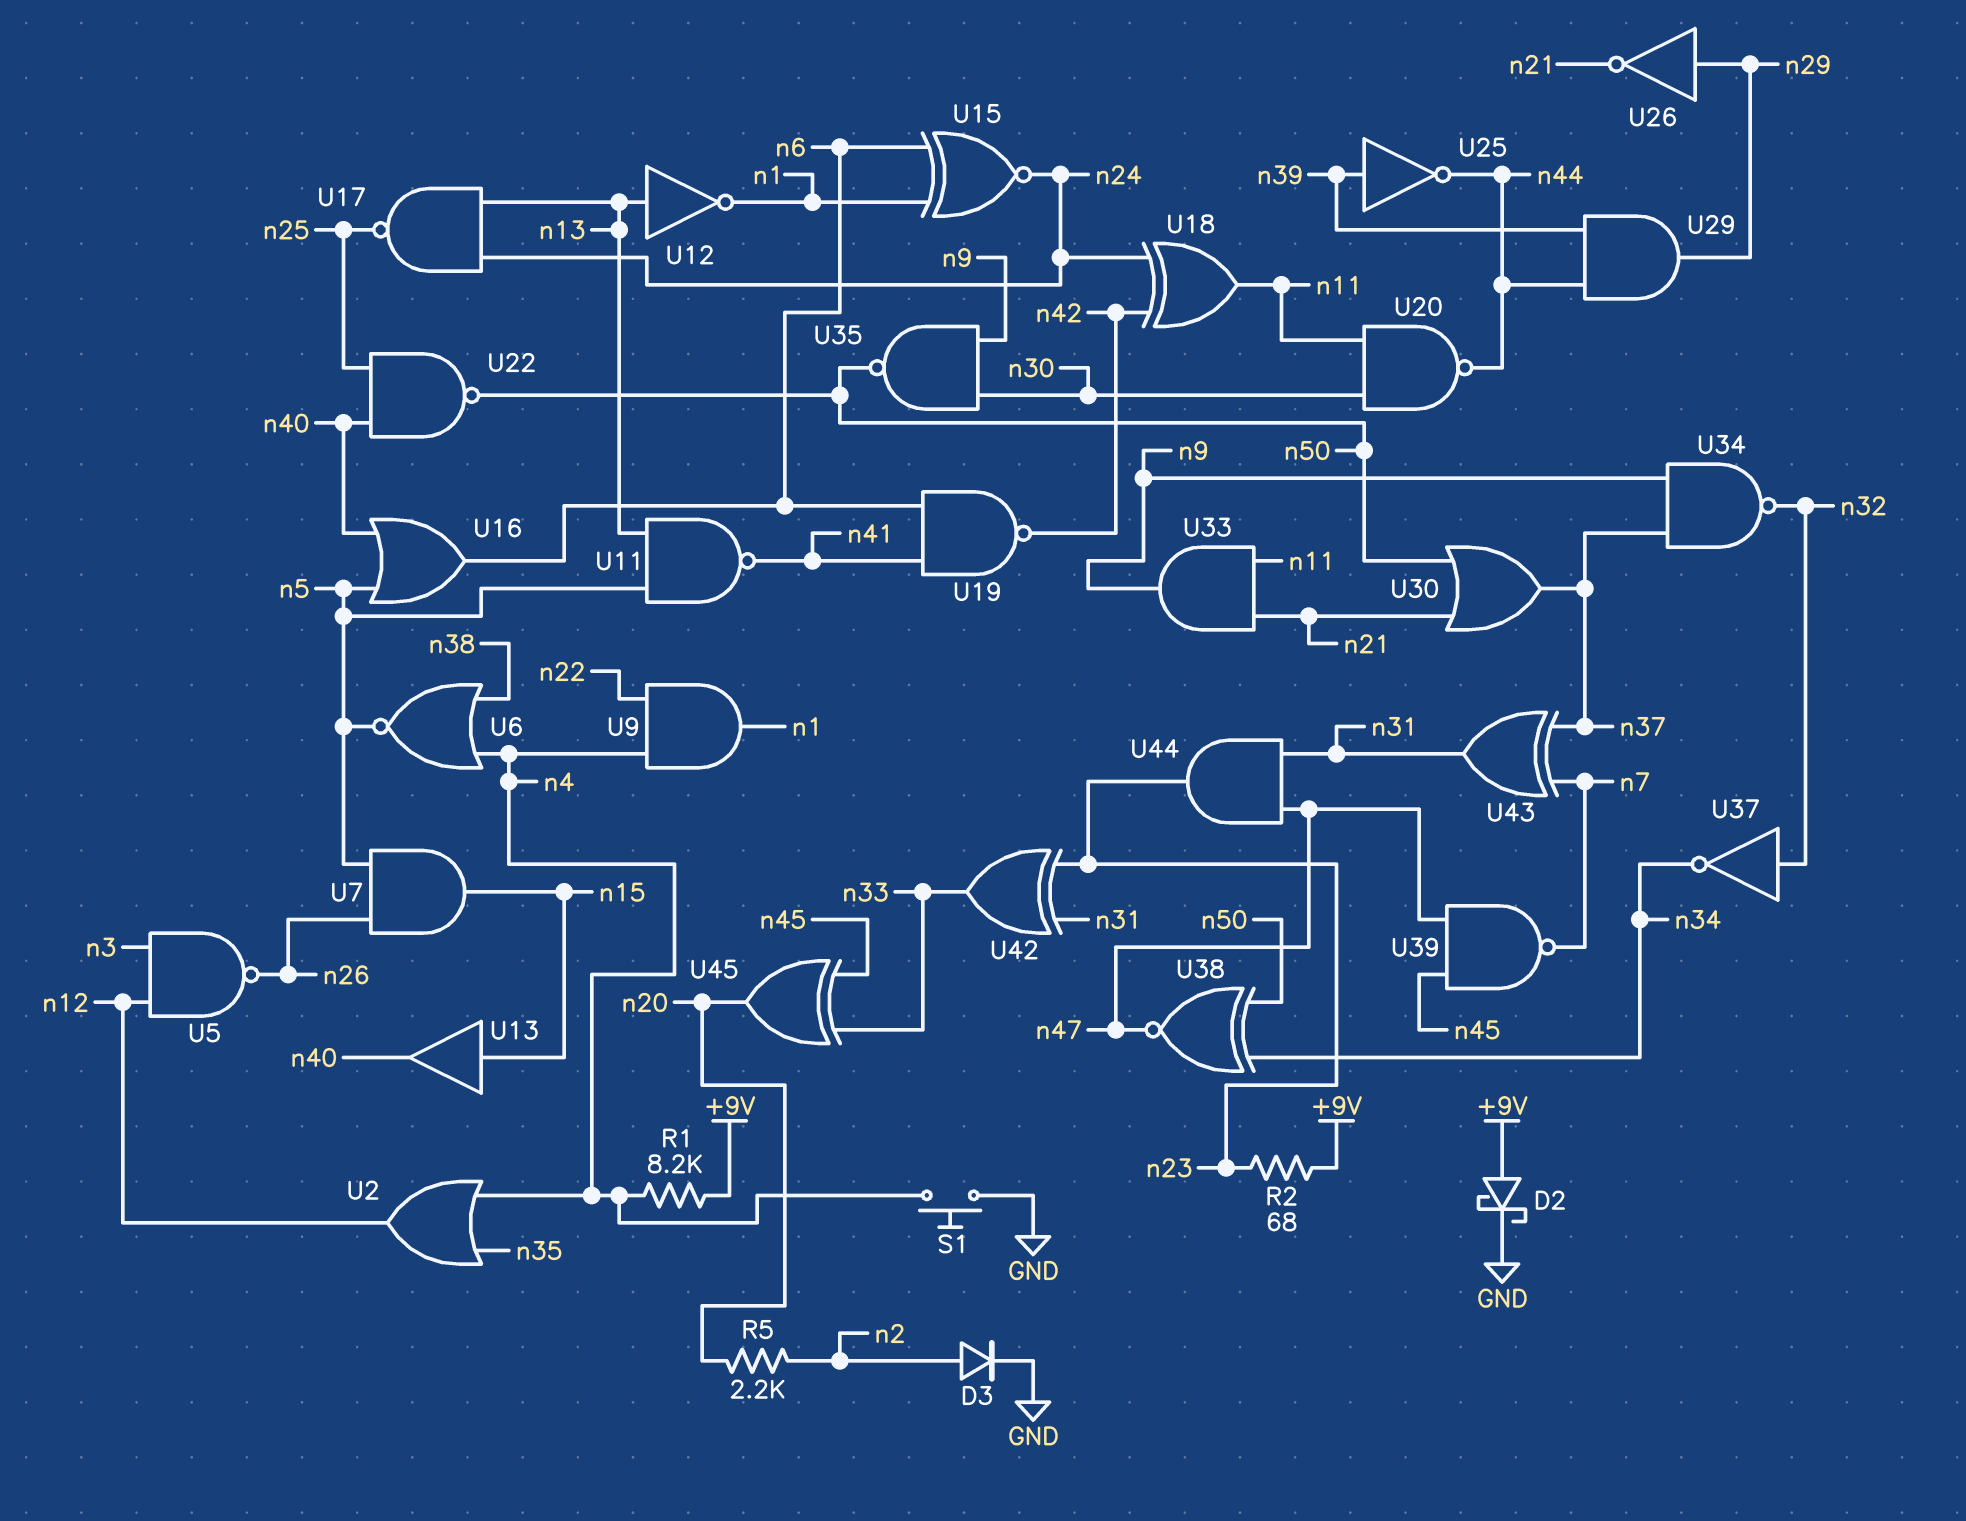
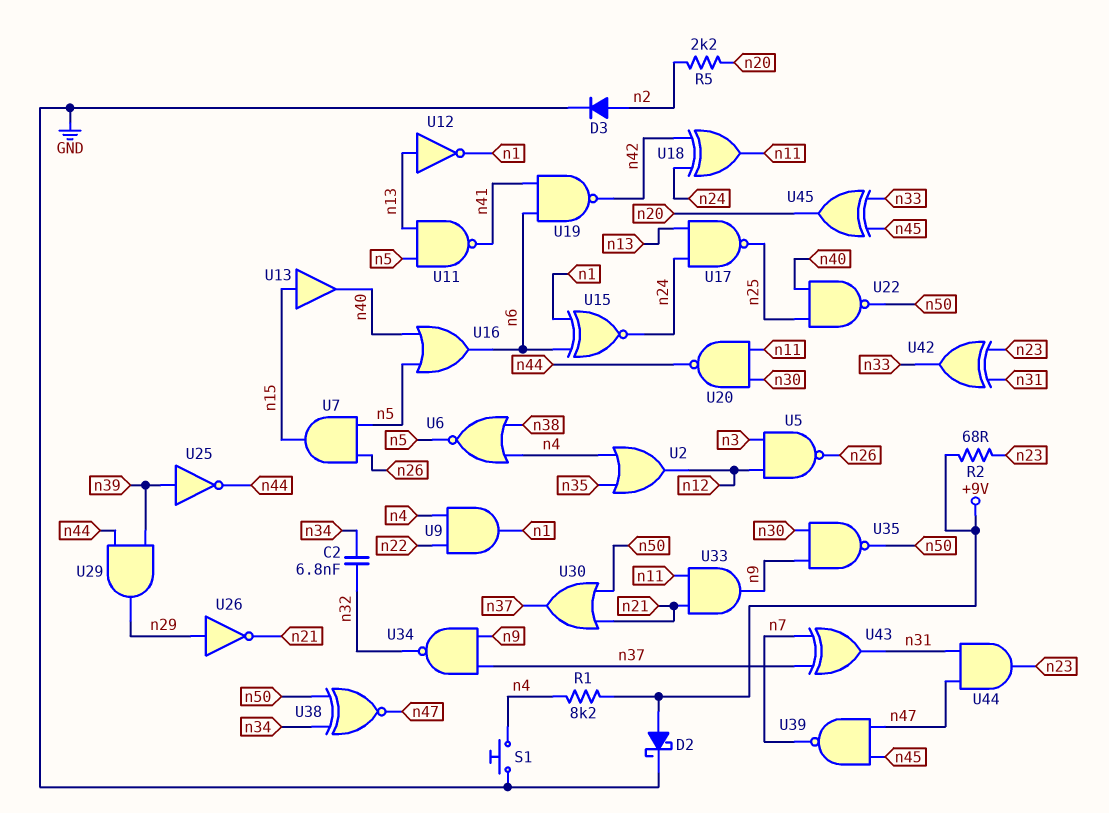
C2: none -> 6.8nF (n32, n34)
U37: NOT (in n32, out n34) -> none

